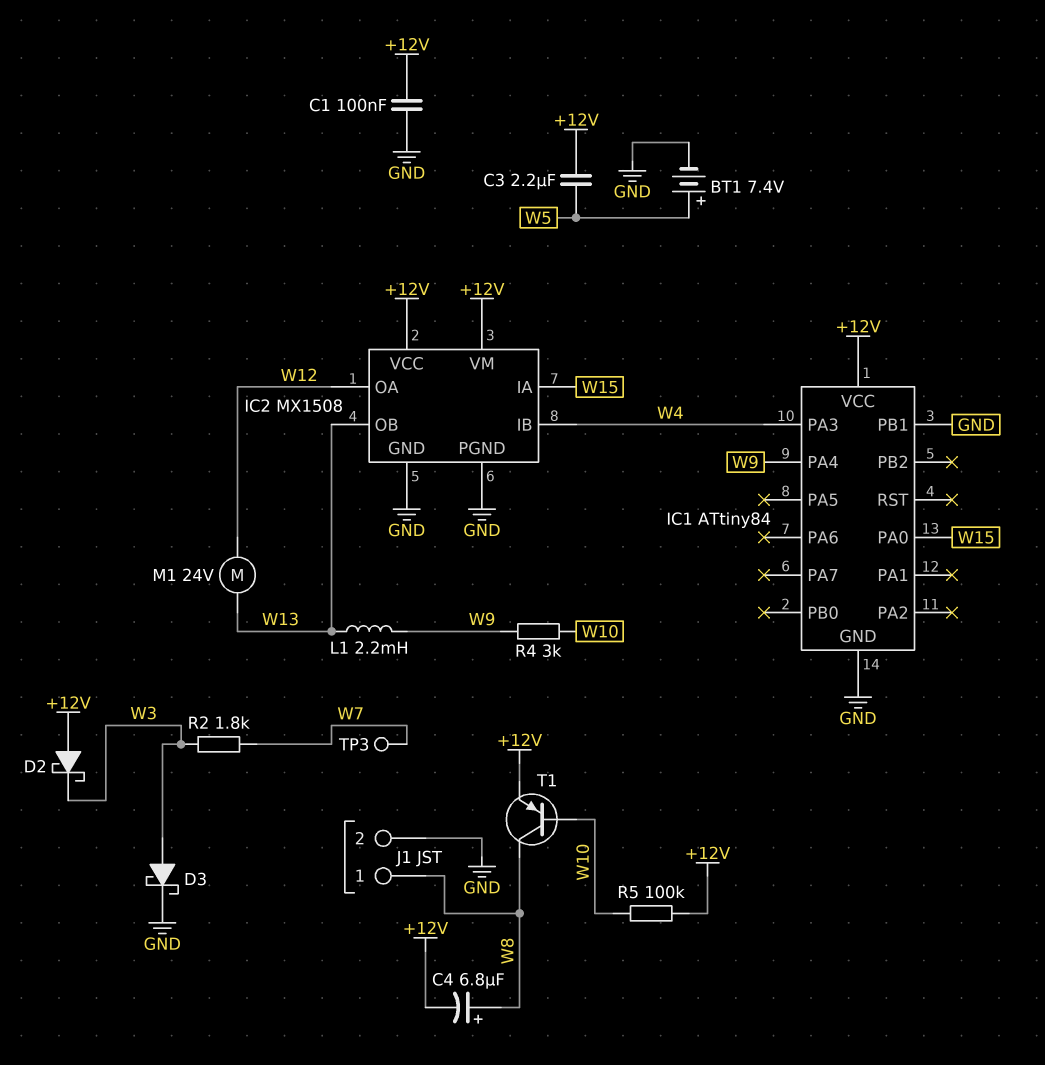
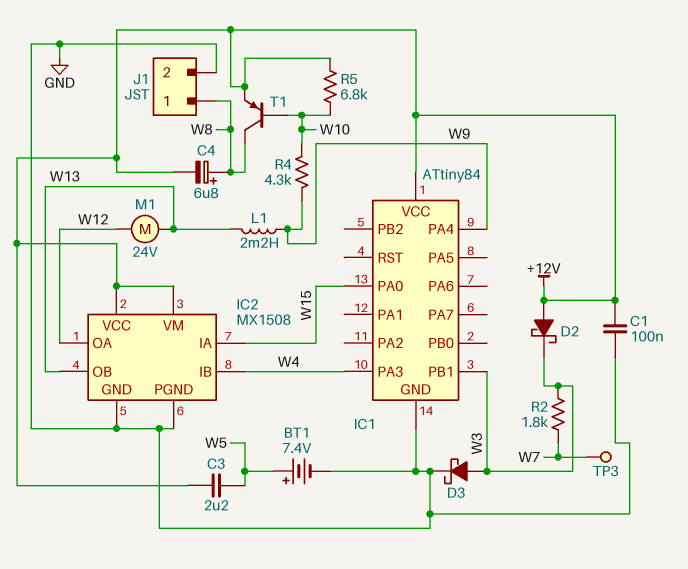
IC1 pin PB1: GND -> W3
R4: 3k (W9, W10) -> 4.3k (W9, W10)
R5: 100k (+12V, W10) -> 6.8k (+12V, W10)

